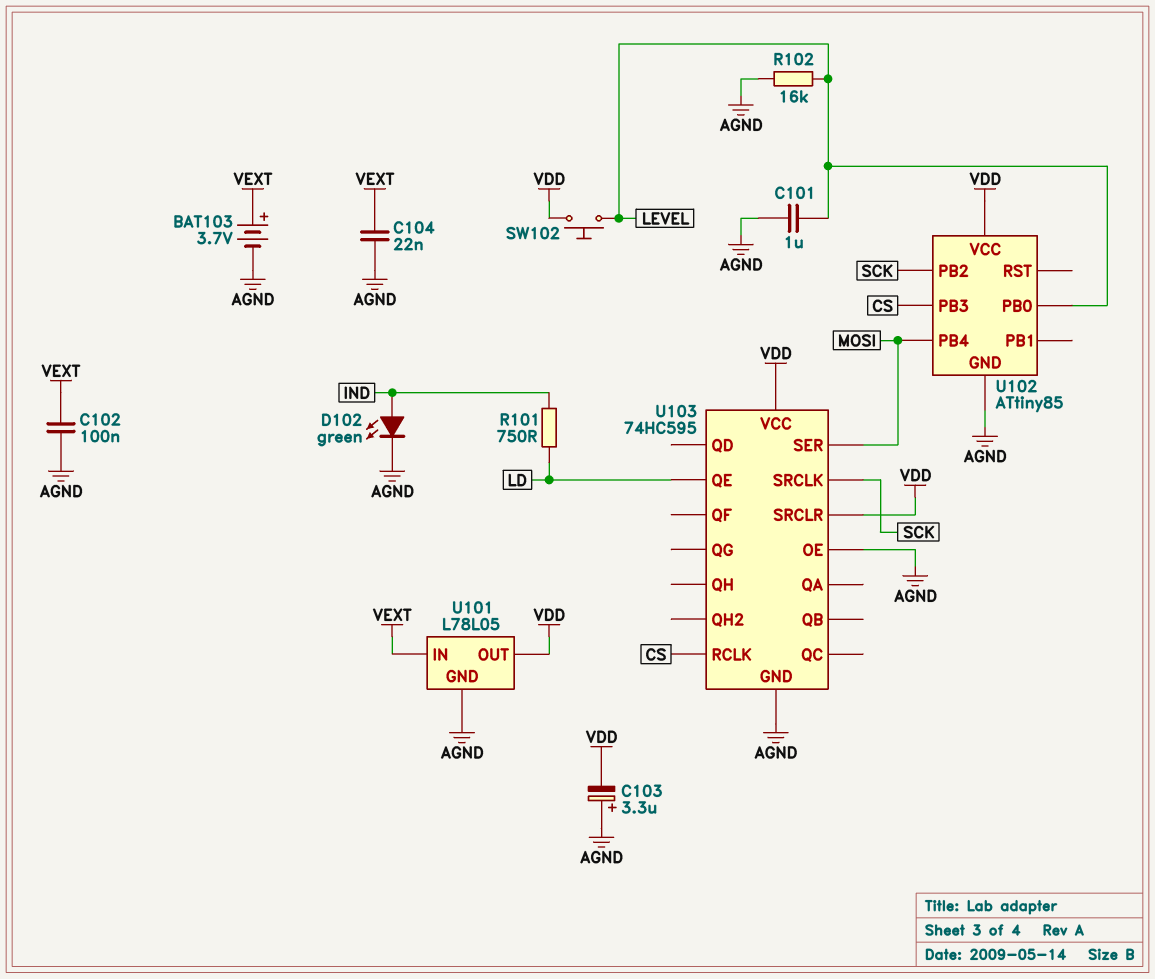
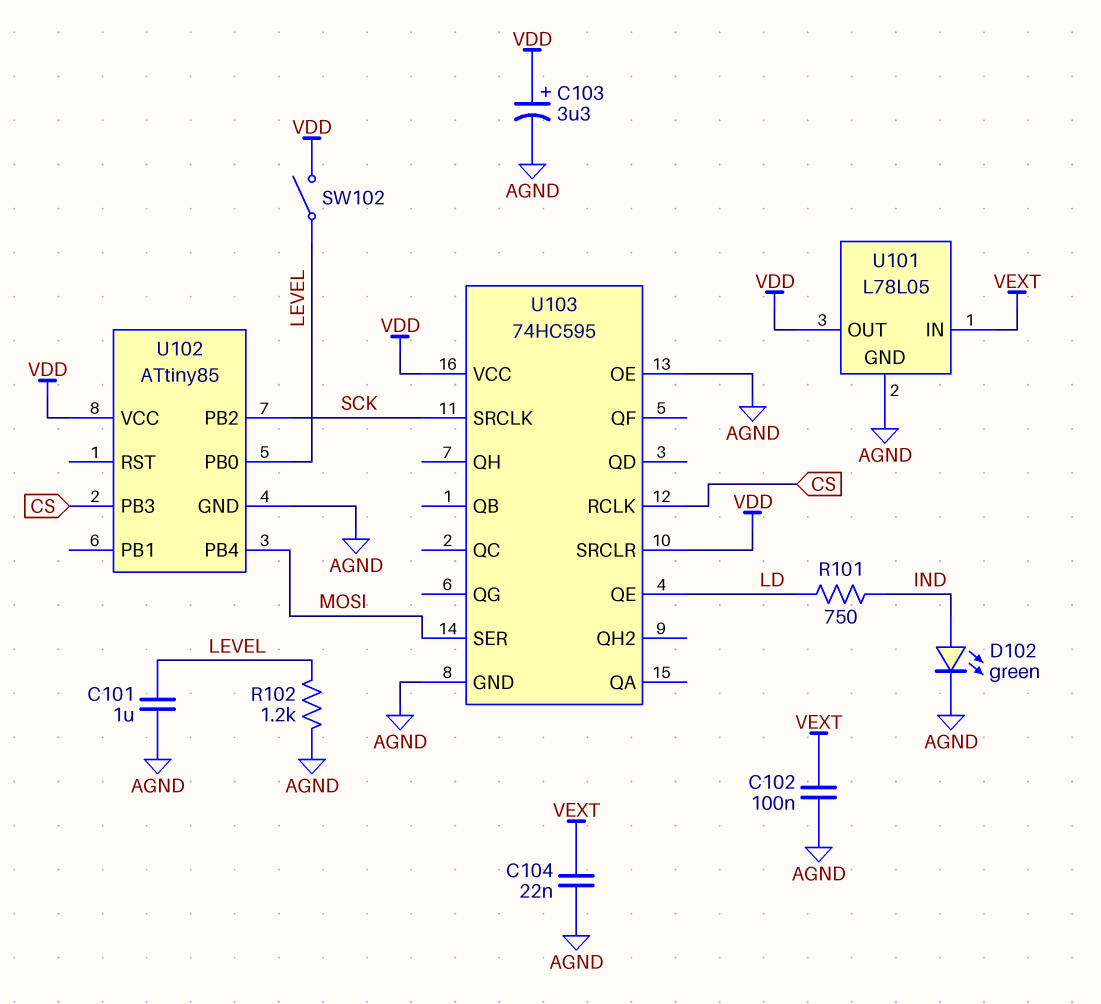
BAT103: 3.7V (plus VEXT, minus AGND) -> none
C103: 3.3uF (plus AGND, minus VDD) -> 3.3uF (plus VDD, minus AGND)
R102: 16k (AGND, LEVEL) -> 1.2k (AGND, LEVEL)
SW102: button (LEVEL, VDD) -> switch (LEVEL, VDD)

